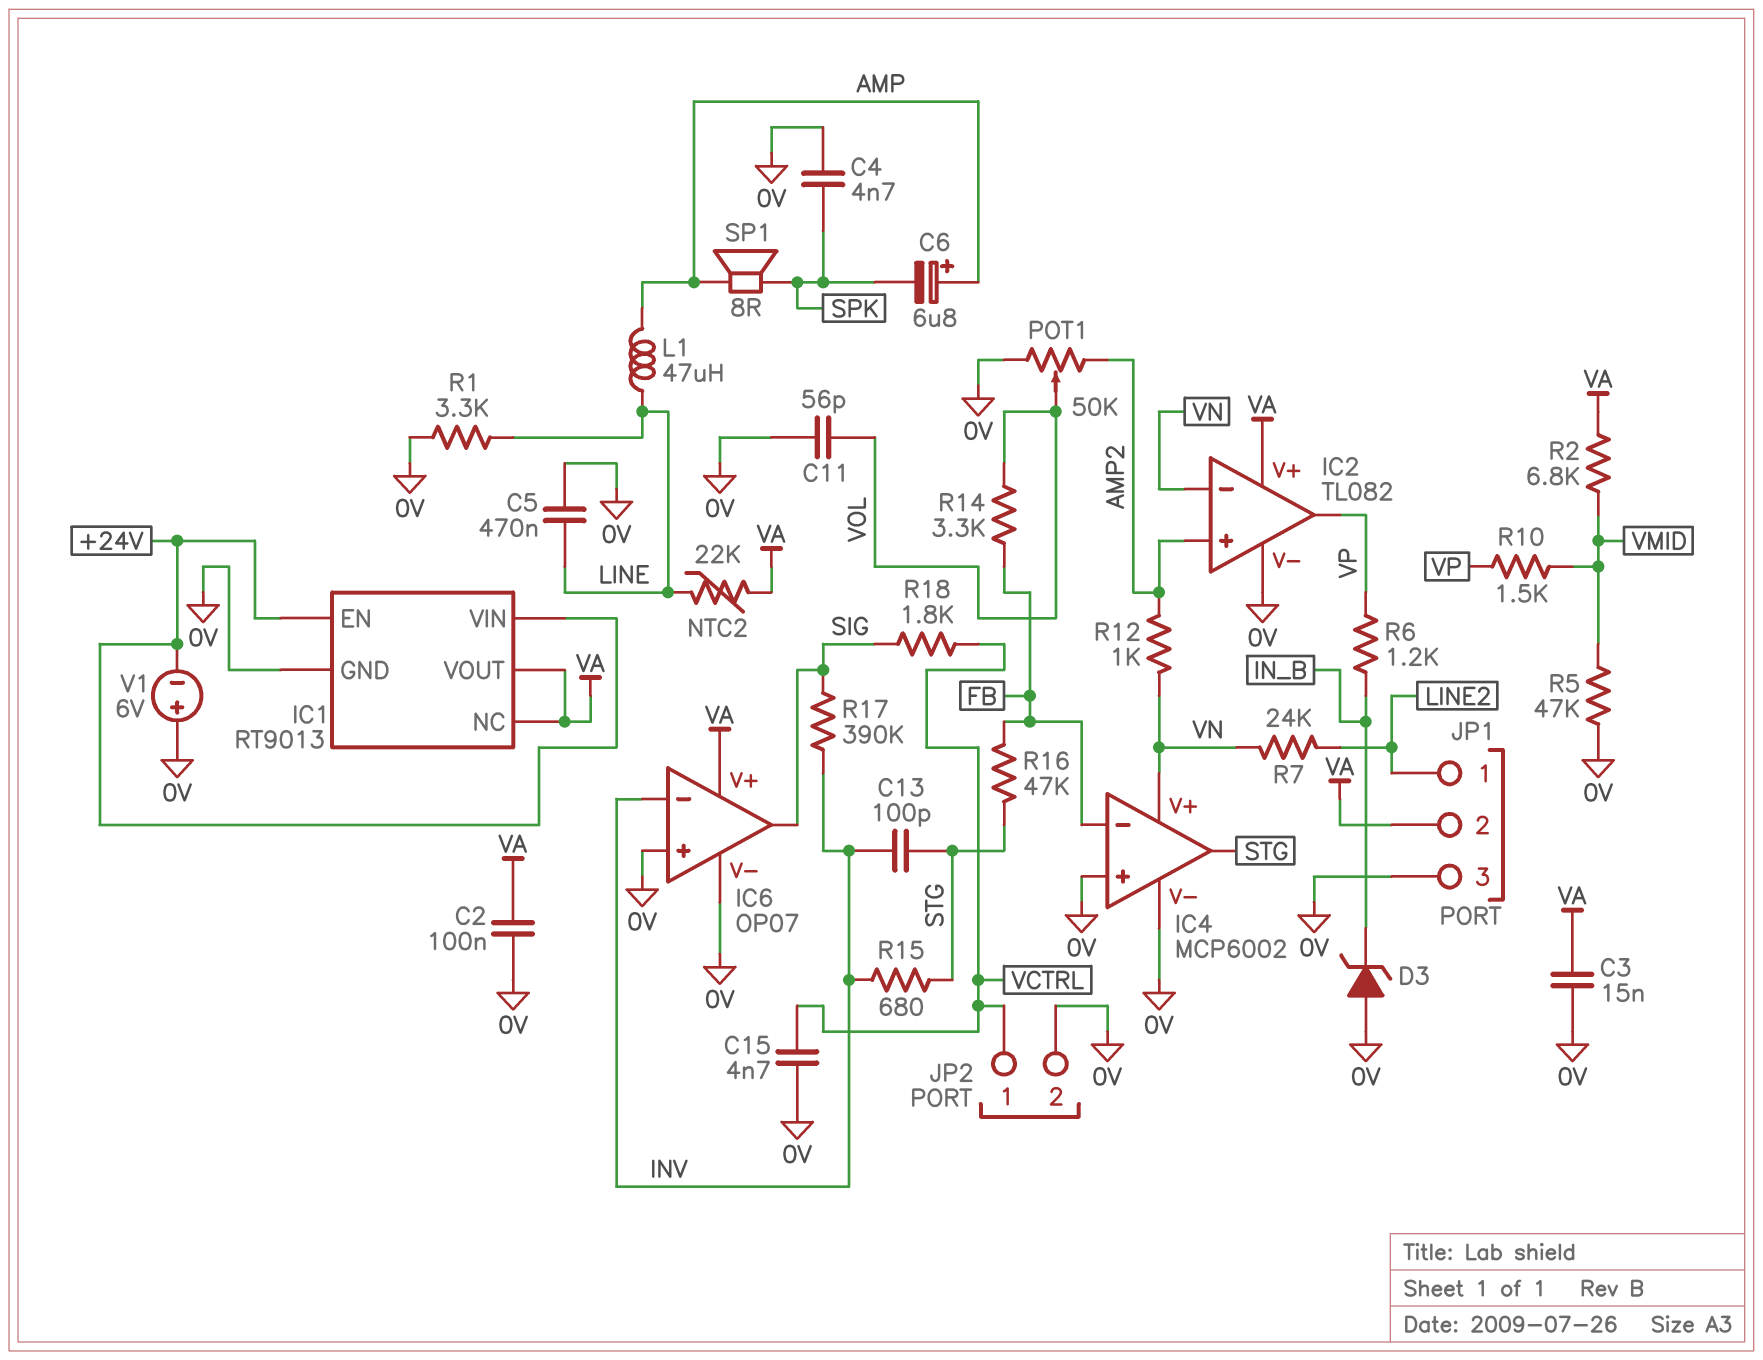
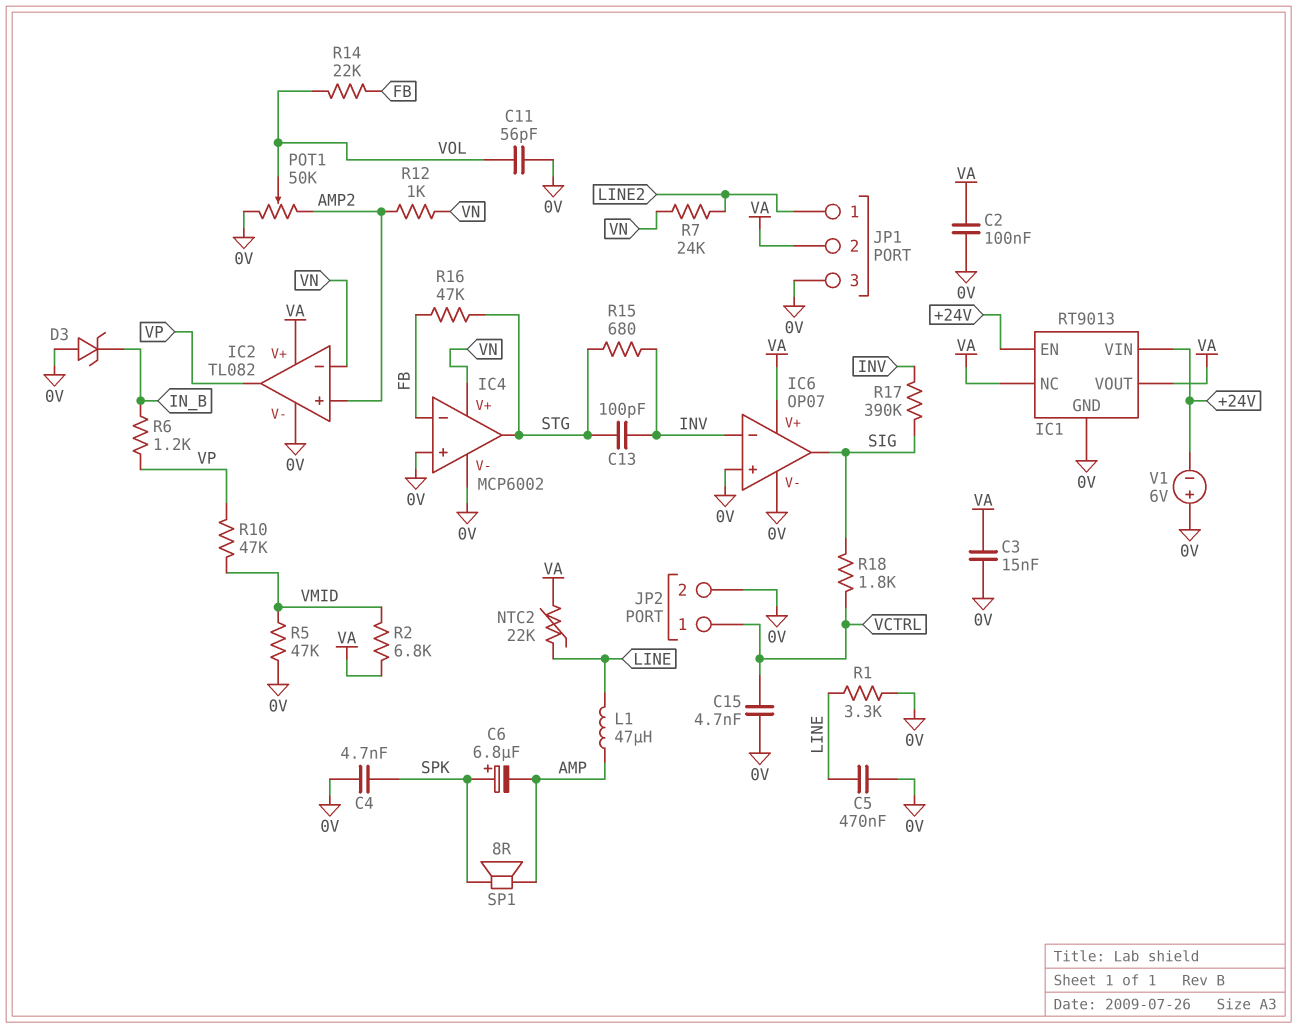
C6: 6.8uF (plus AMP, minus SPK) -> 6.8uF (plus SPK, minus AMP)
R10: 1.5k (VMID, VP) -> 47k (VMID, VP)
R14: 3.3k (FB, VOL) -> 22k (FB, VOL)

